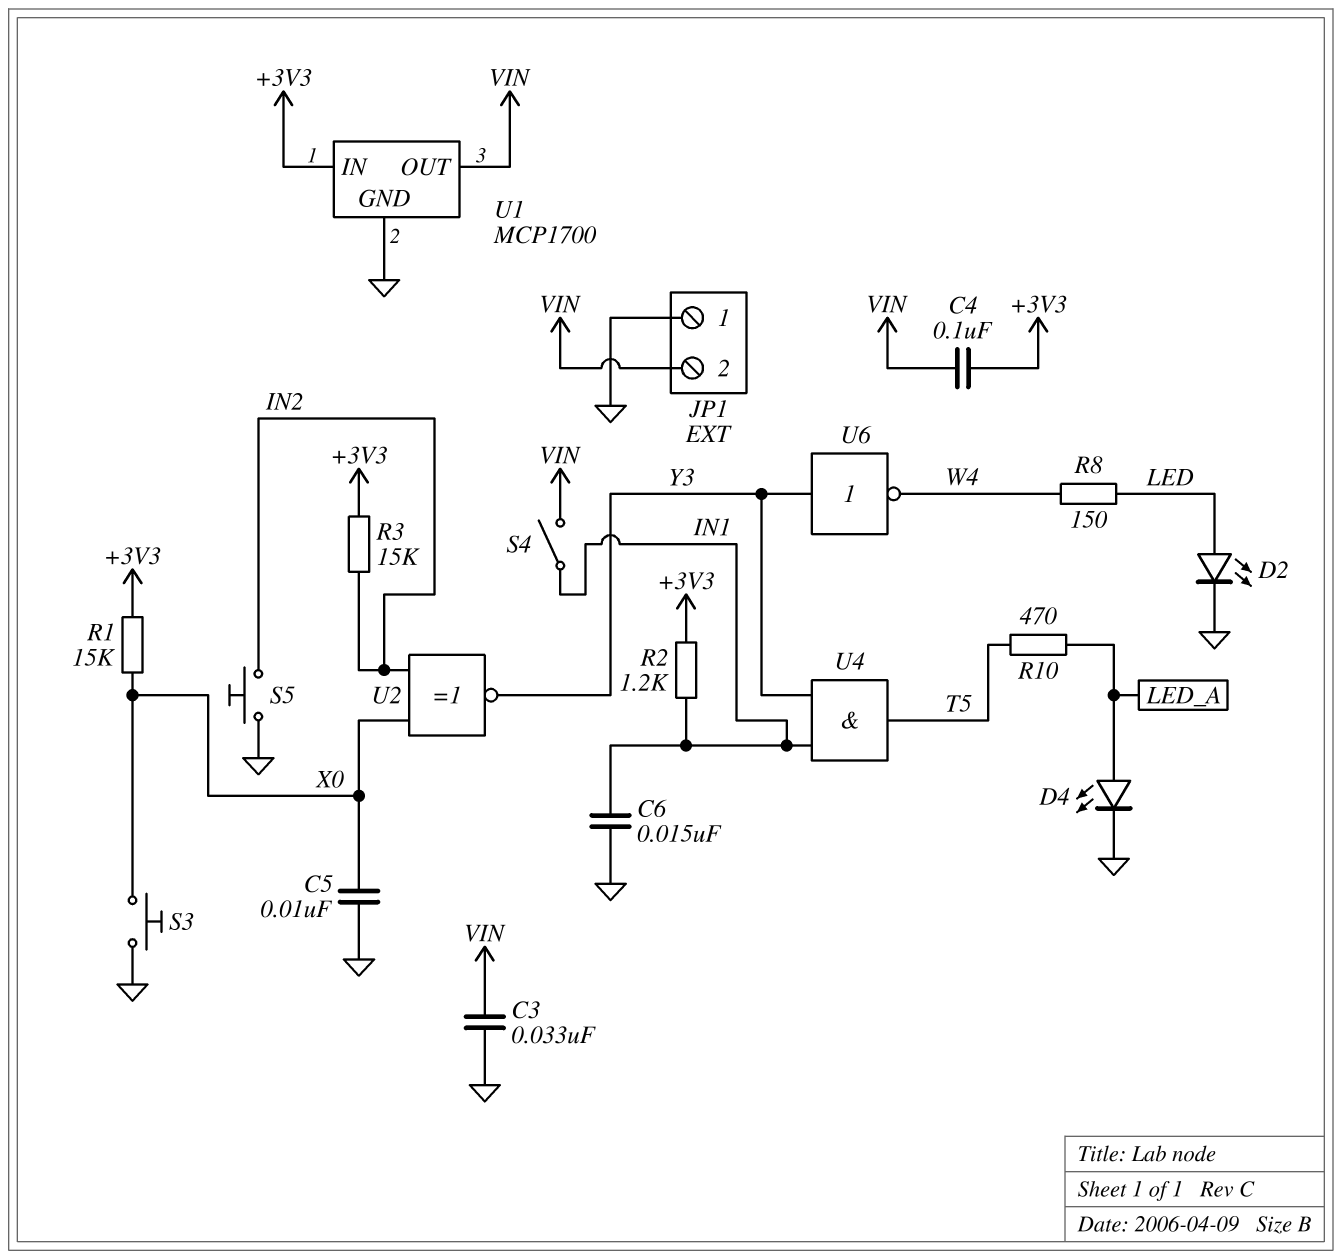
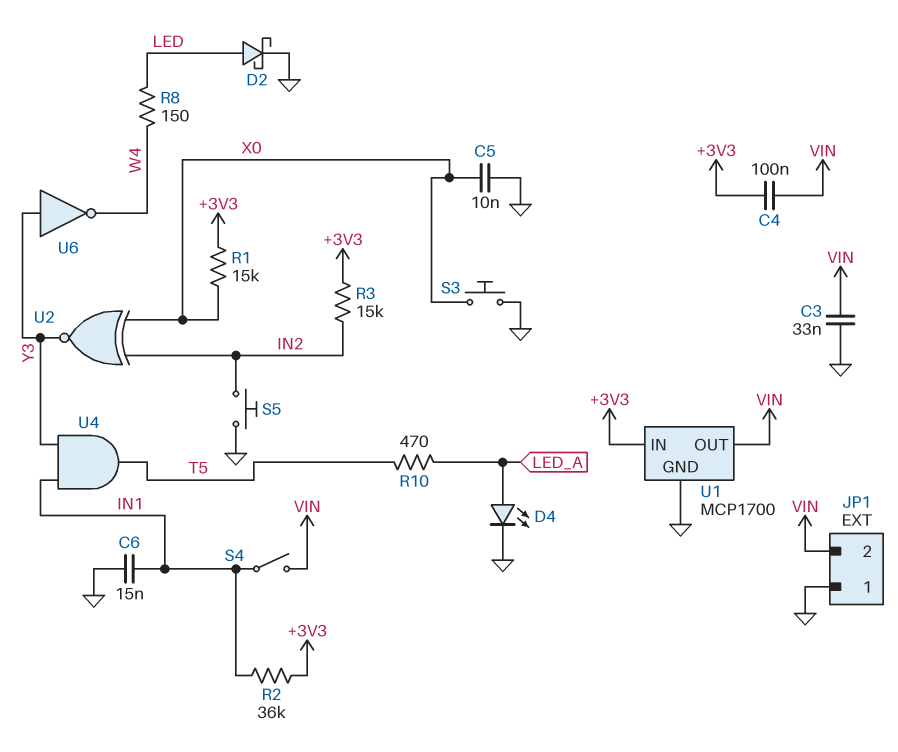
D2: LED (A LED, K GND) -> schottky (A LED, K GND)
R2: 1.2k (+3V3, IN1) -> 36k (+3V3, IN1)

